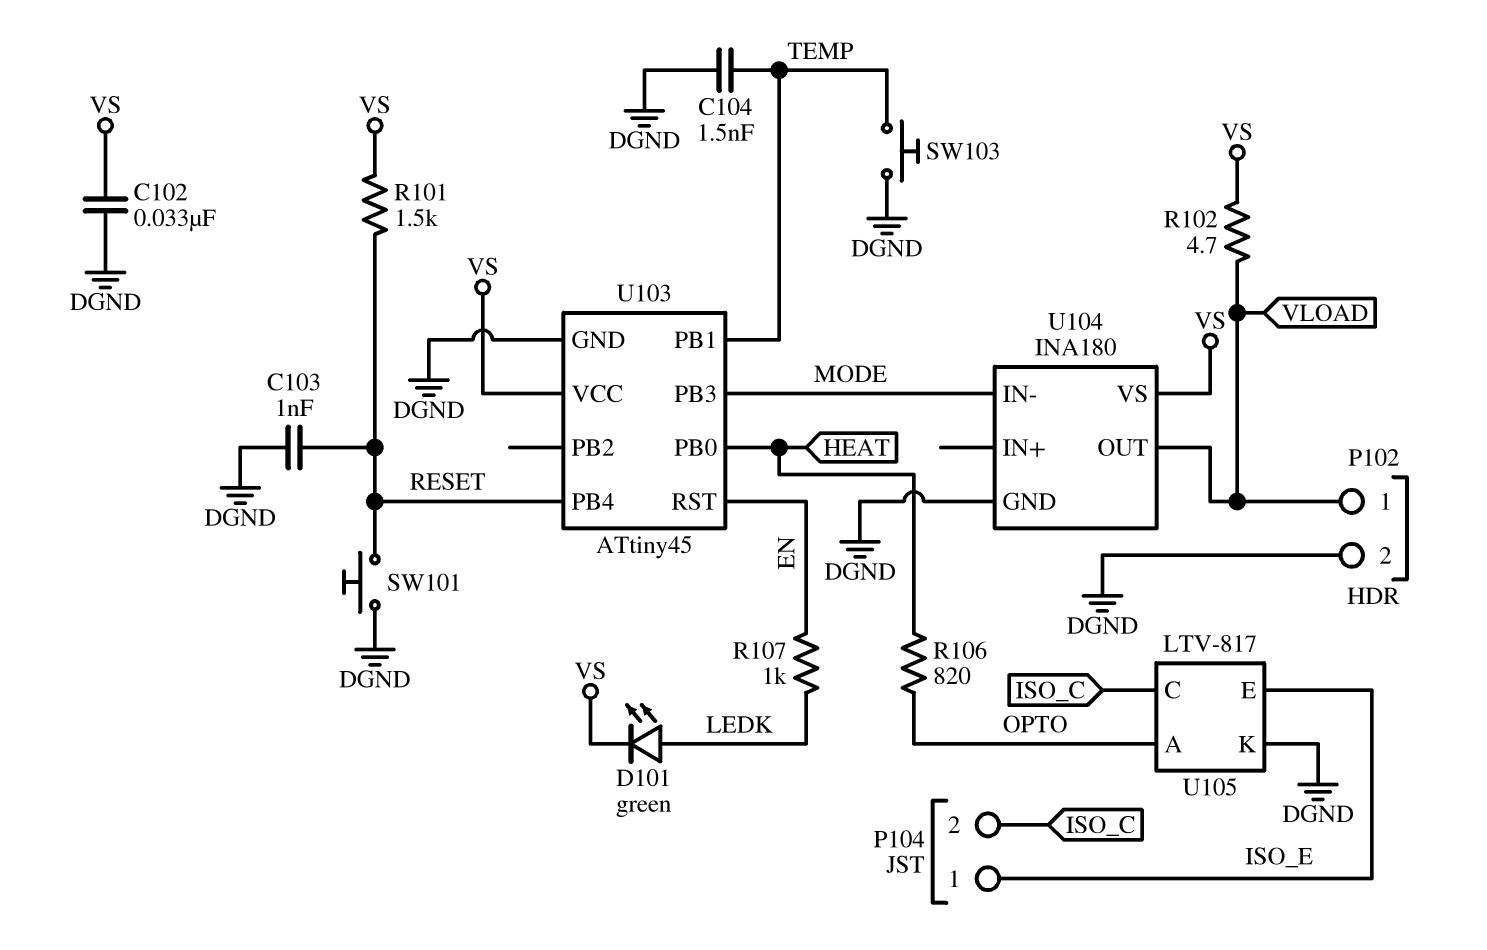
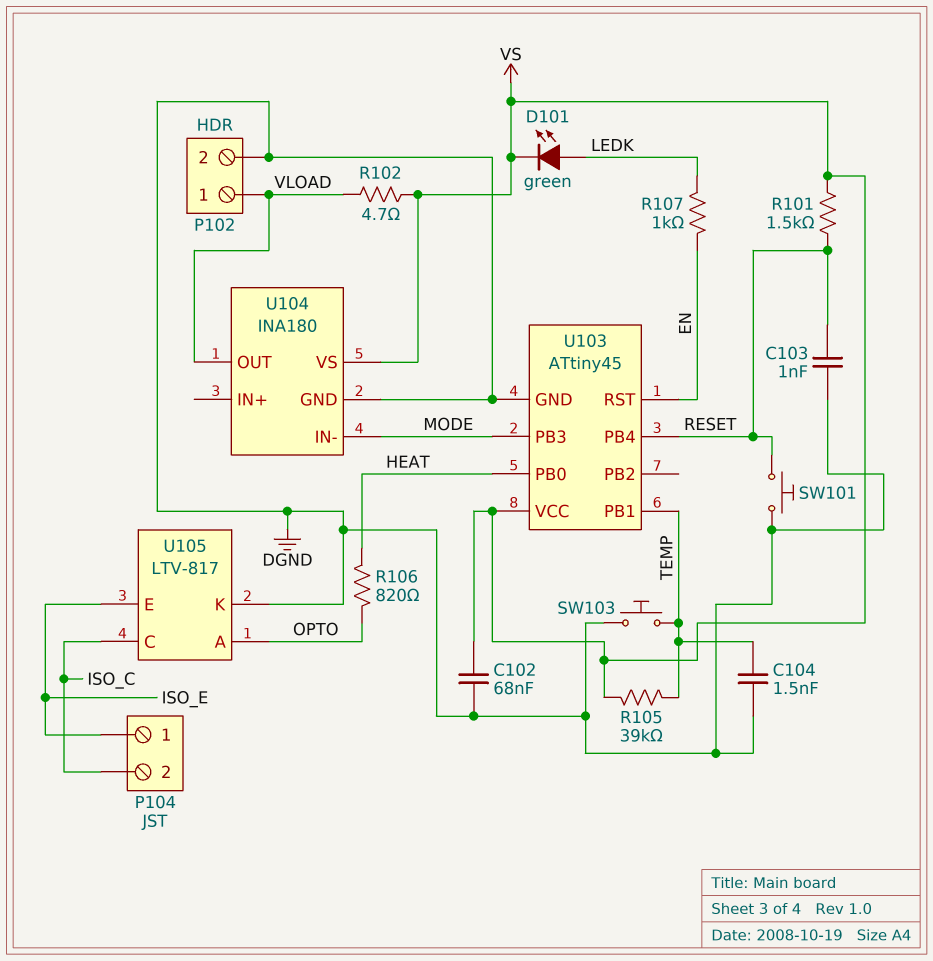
C102: 33nF (DGND, VS) -> 68nF (DGND, VS)
R105: none -> 39k (TEMP, VS)

